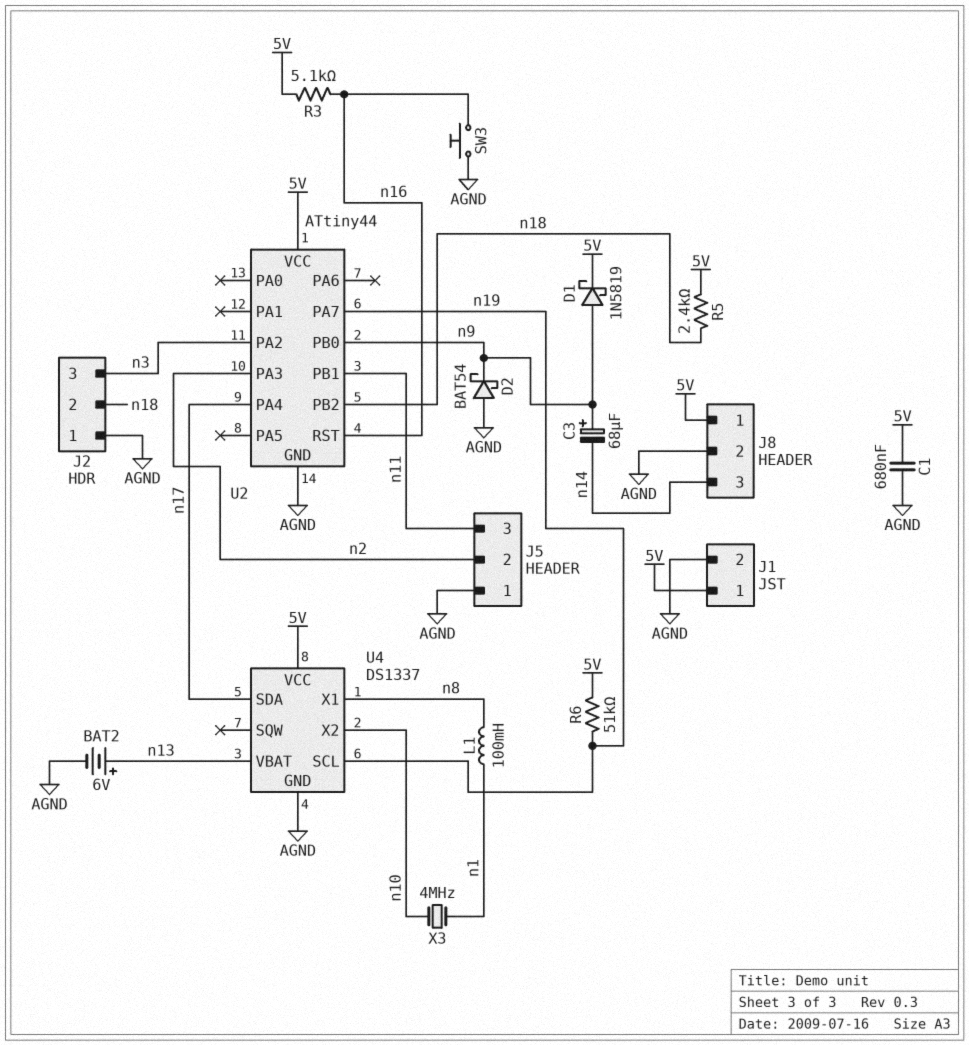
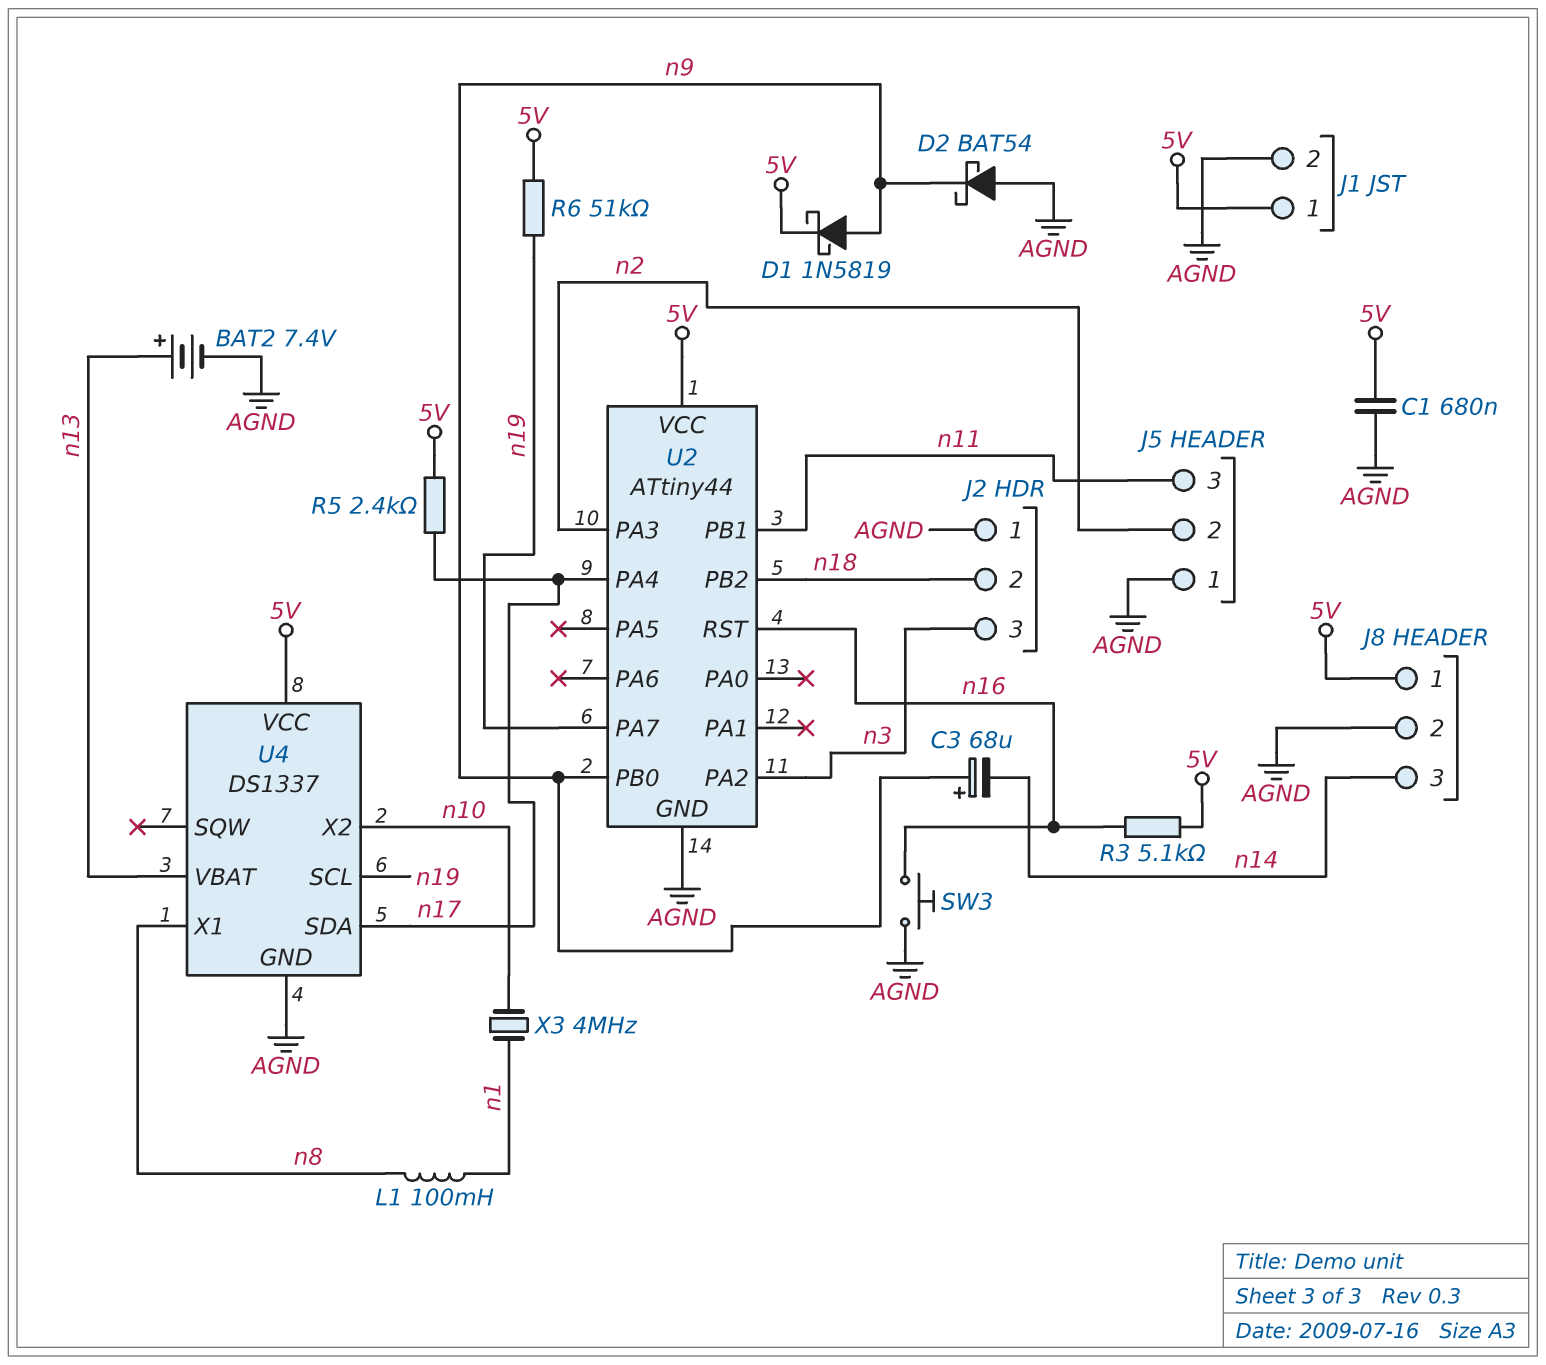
BAT2: 6V (plus n13, minus AGND) -> 7.4V (plus n13, minus AGND)
R5: 2.4k (5V, n18) -> 2.4k (5V, n17)

